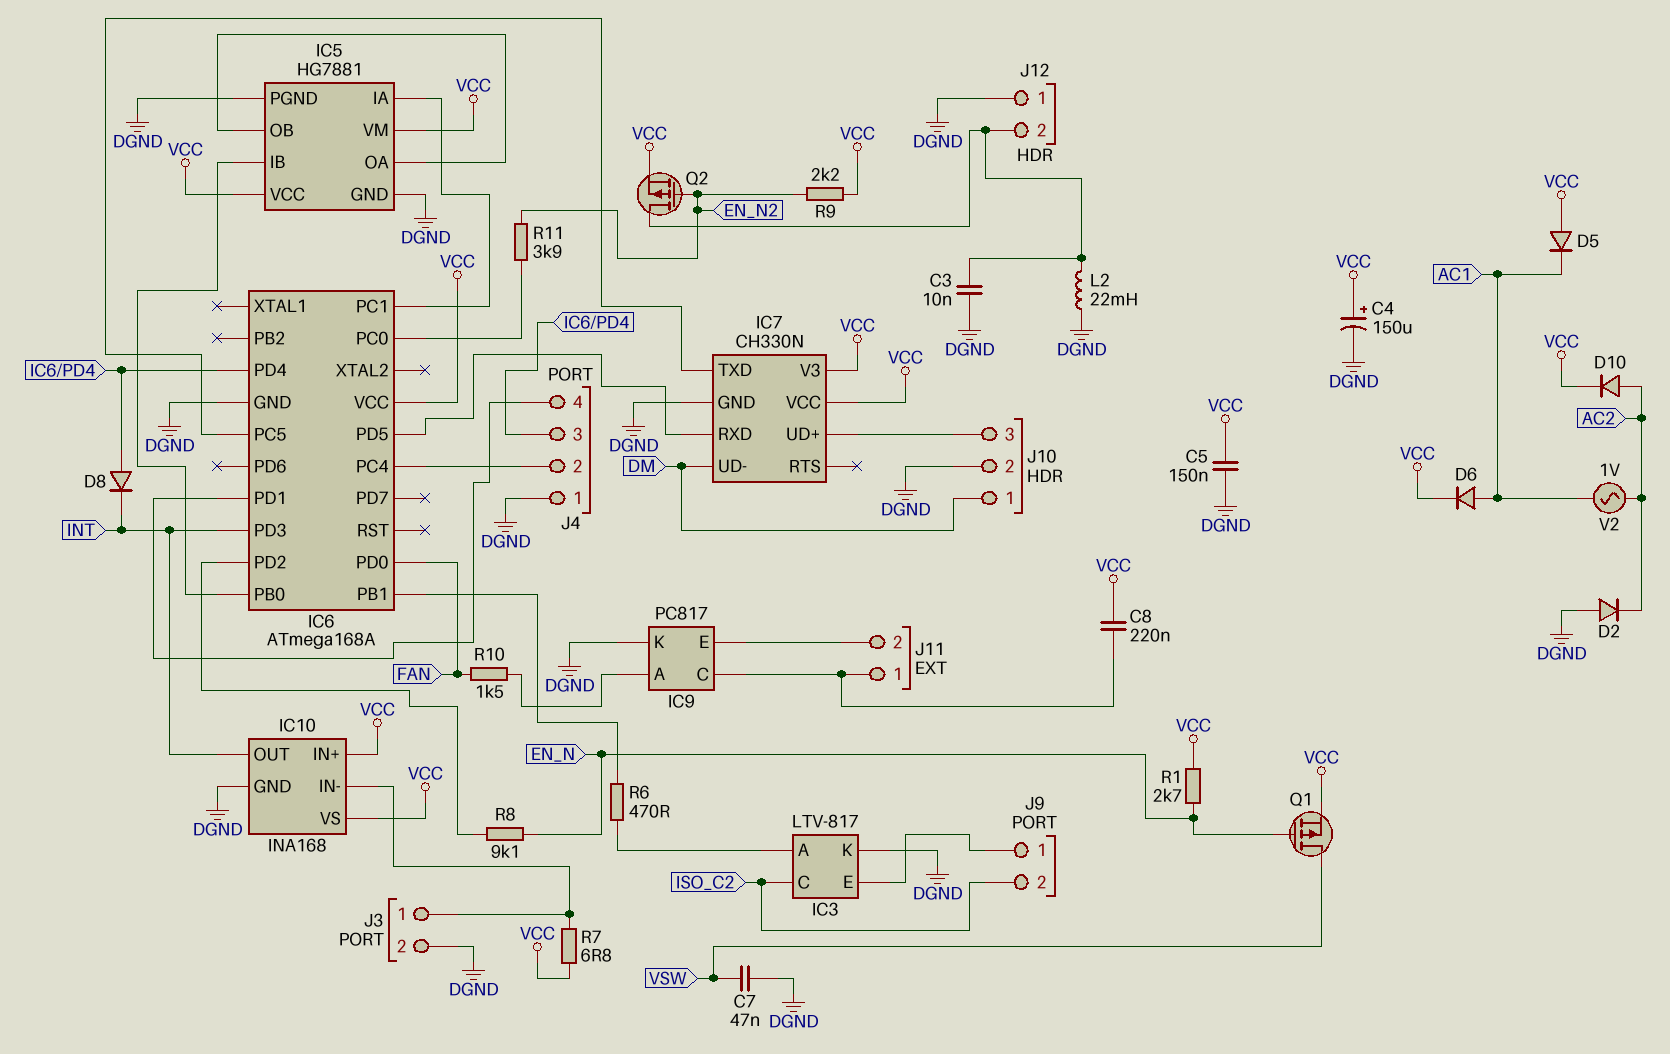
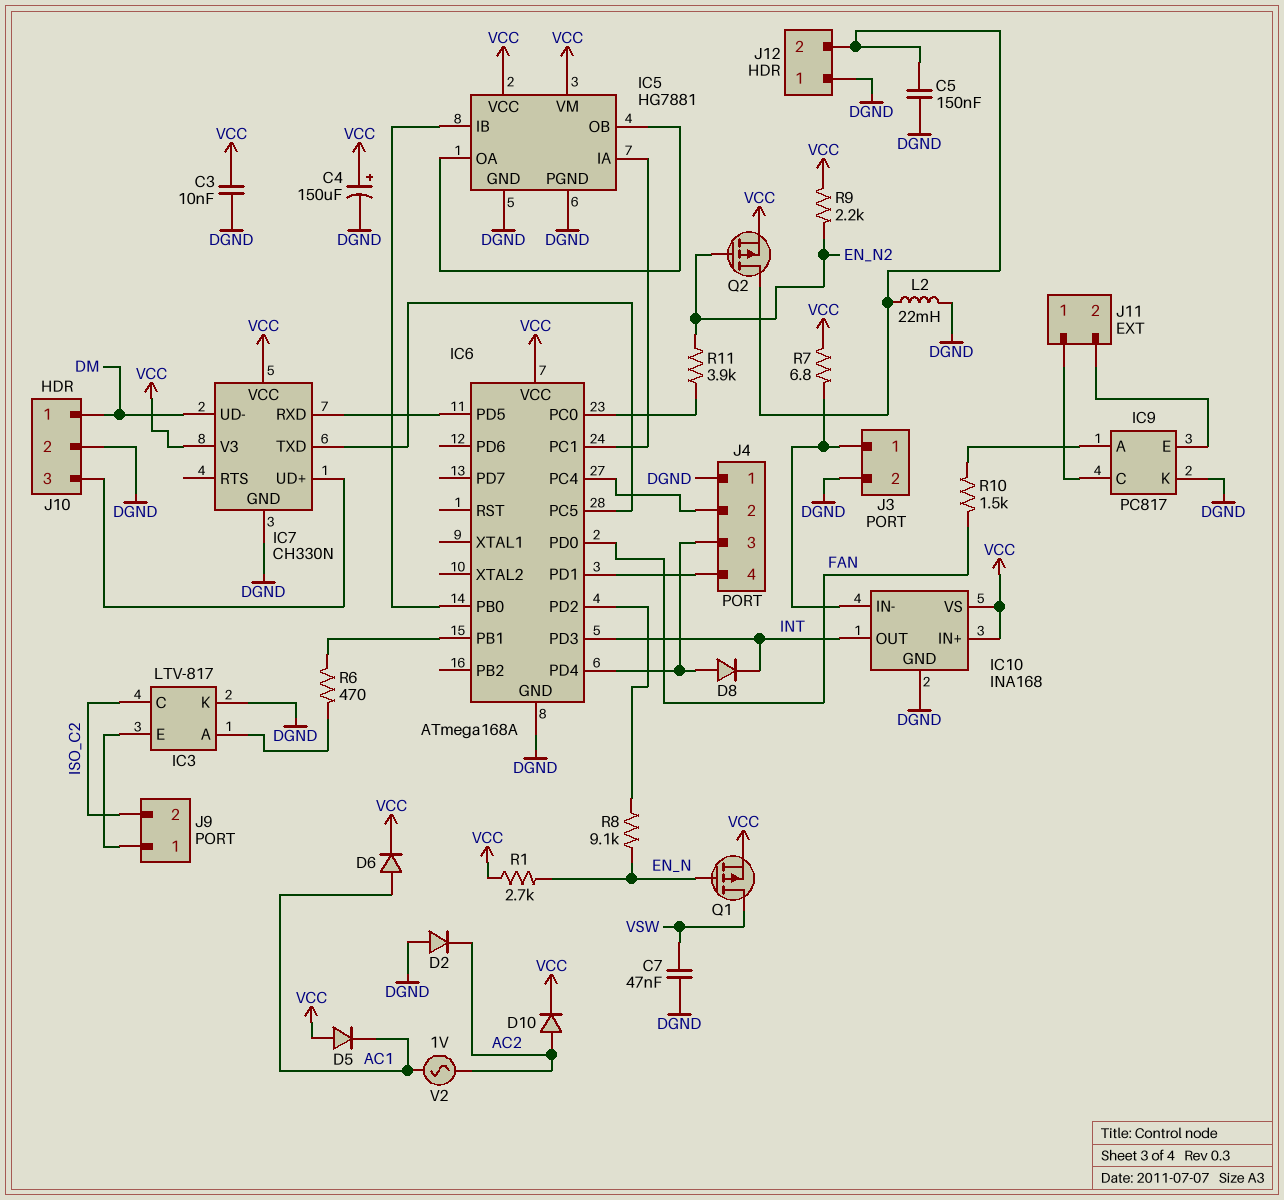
C3: 10nF (DGND, J12/2) -> 10nF (DGND, VCC)
C5: 150nF (DGND, VCC) -> 150nF (DGND, J12/2)
C8: 220nF (IC9/C, VCC) -> none

